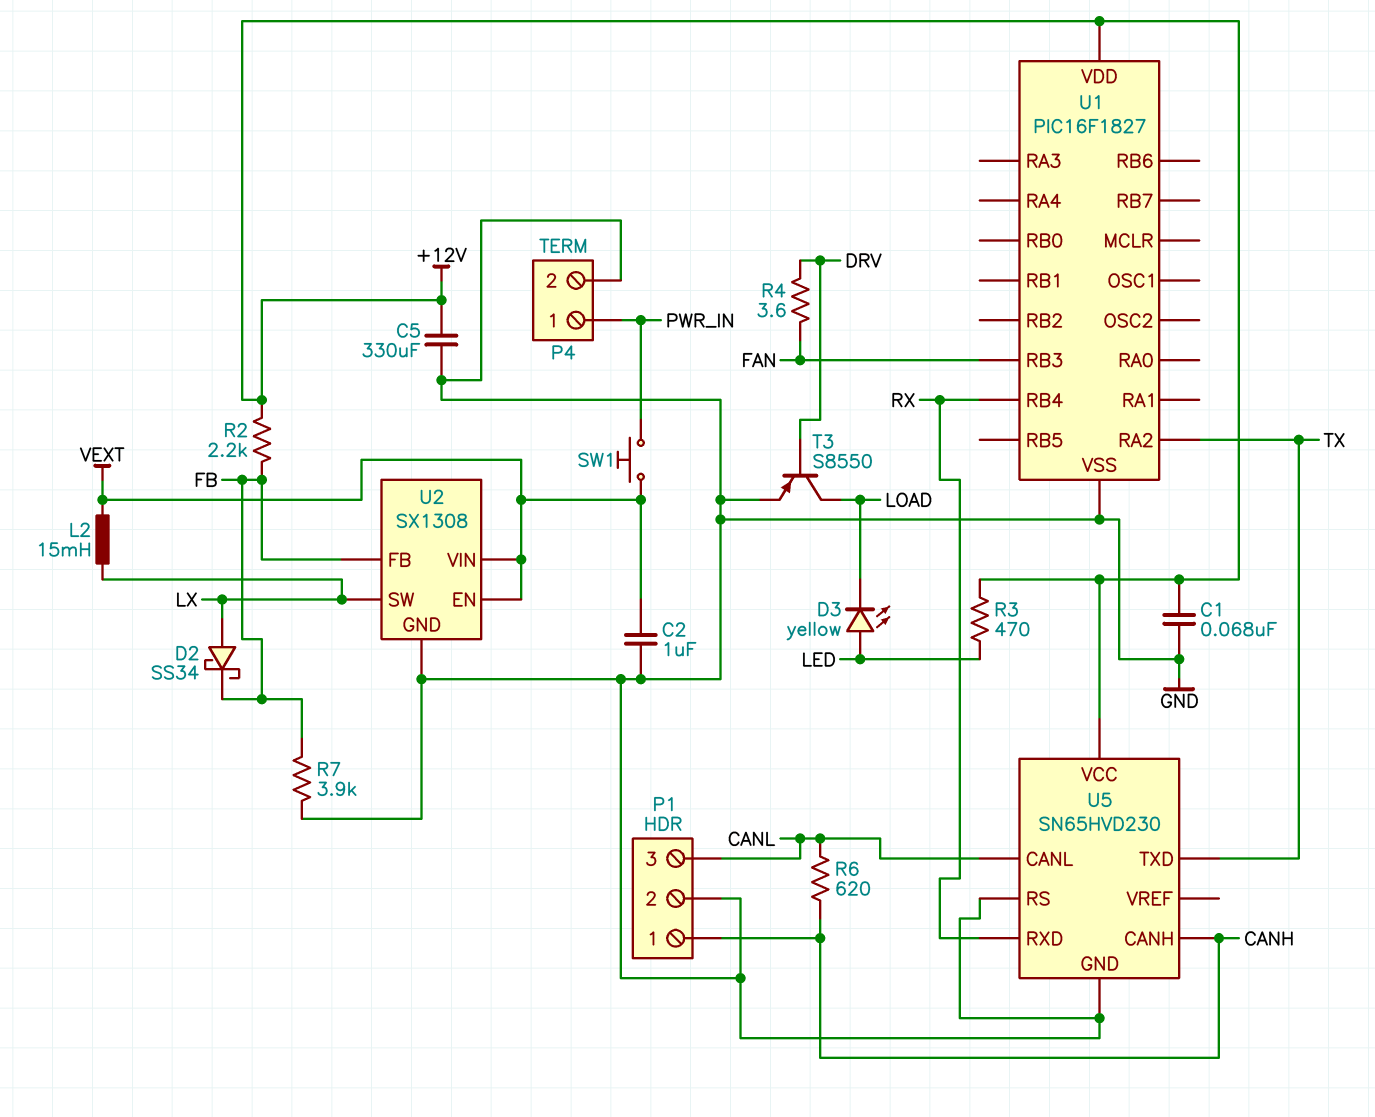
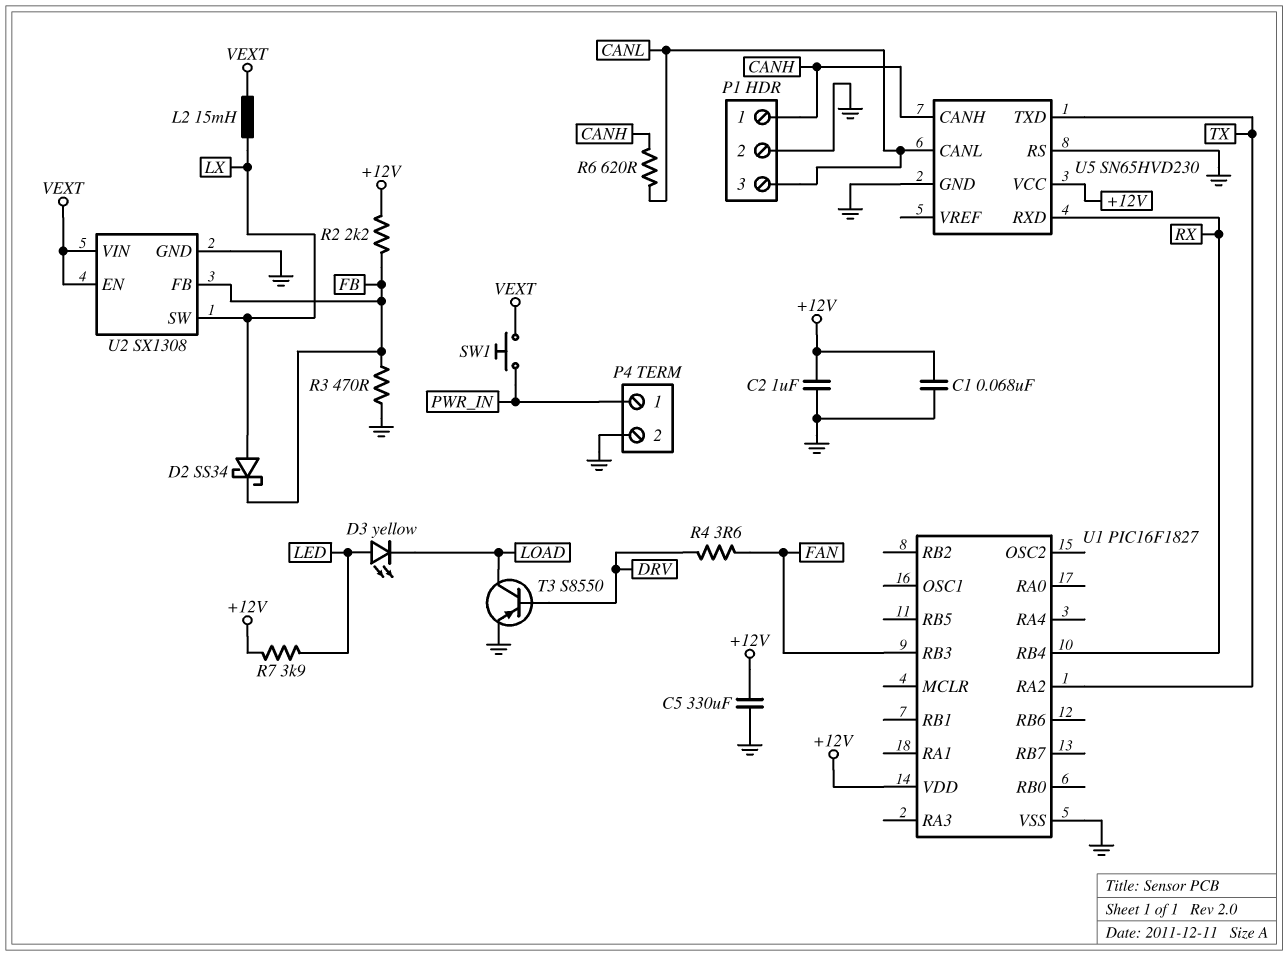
C2: 1uF (GND, VEXT) -> 1uF (+12V, GND)
R3: 470 (+12V, LED) -> 470 (FB, GND)
R7: 3.9k (FB, GND) -> 3.9k (+12V, LED)

